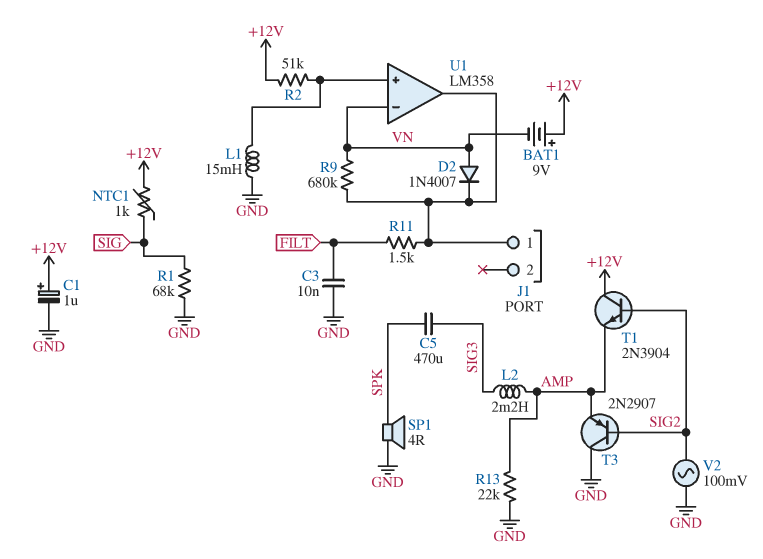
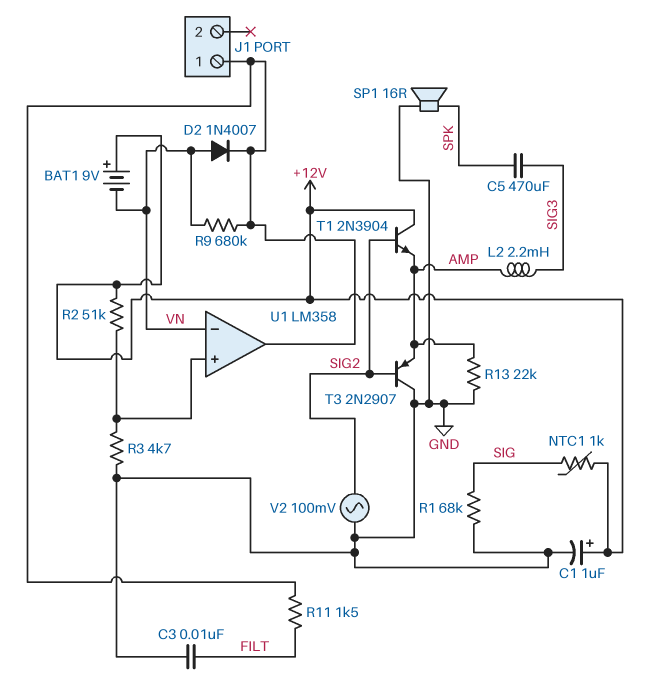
L1: 15mH (GND, U1/in+) -> none
R3: none -> 4.7k (GND, U1/in+)
SP1: speaker 4R (GND, SPK) -> speaker 16R (GND, SPK)

